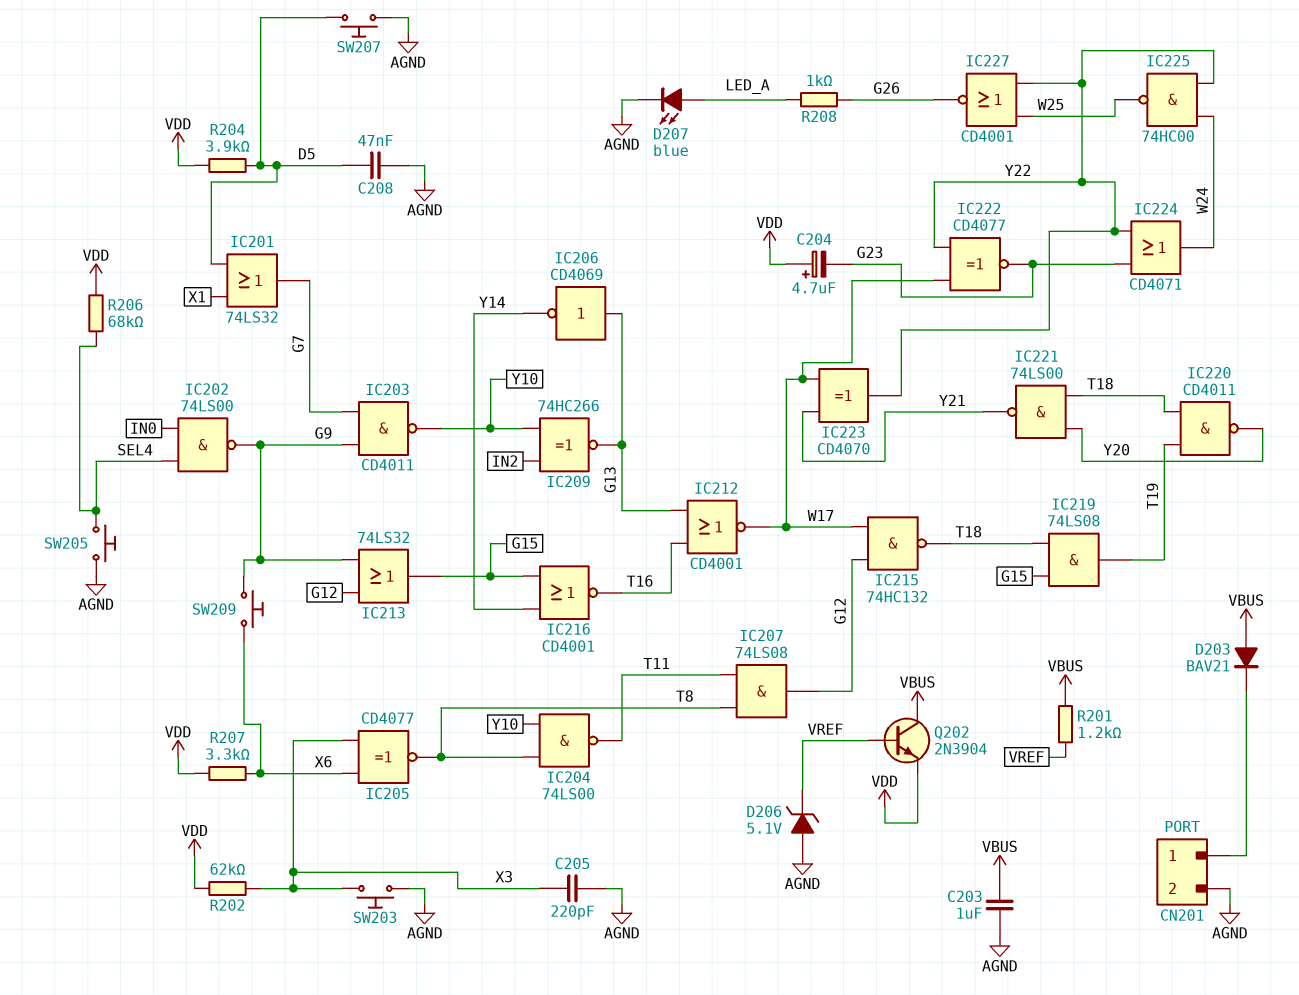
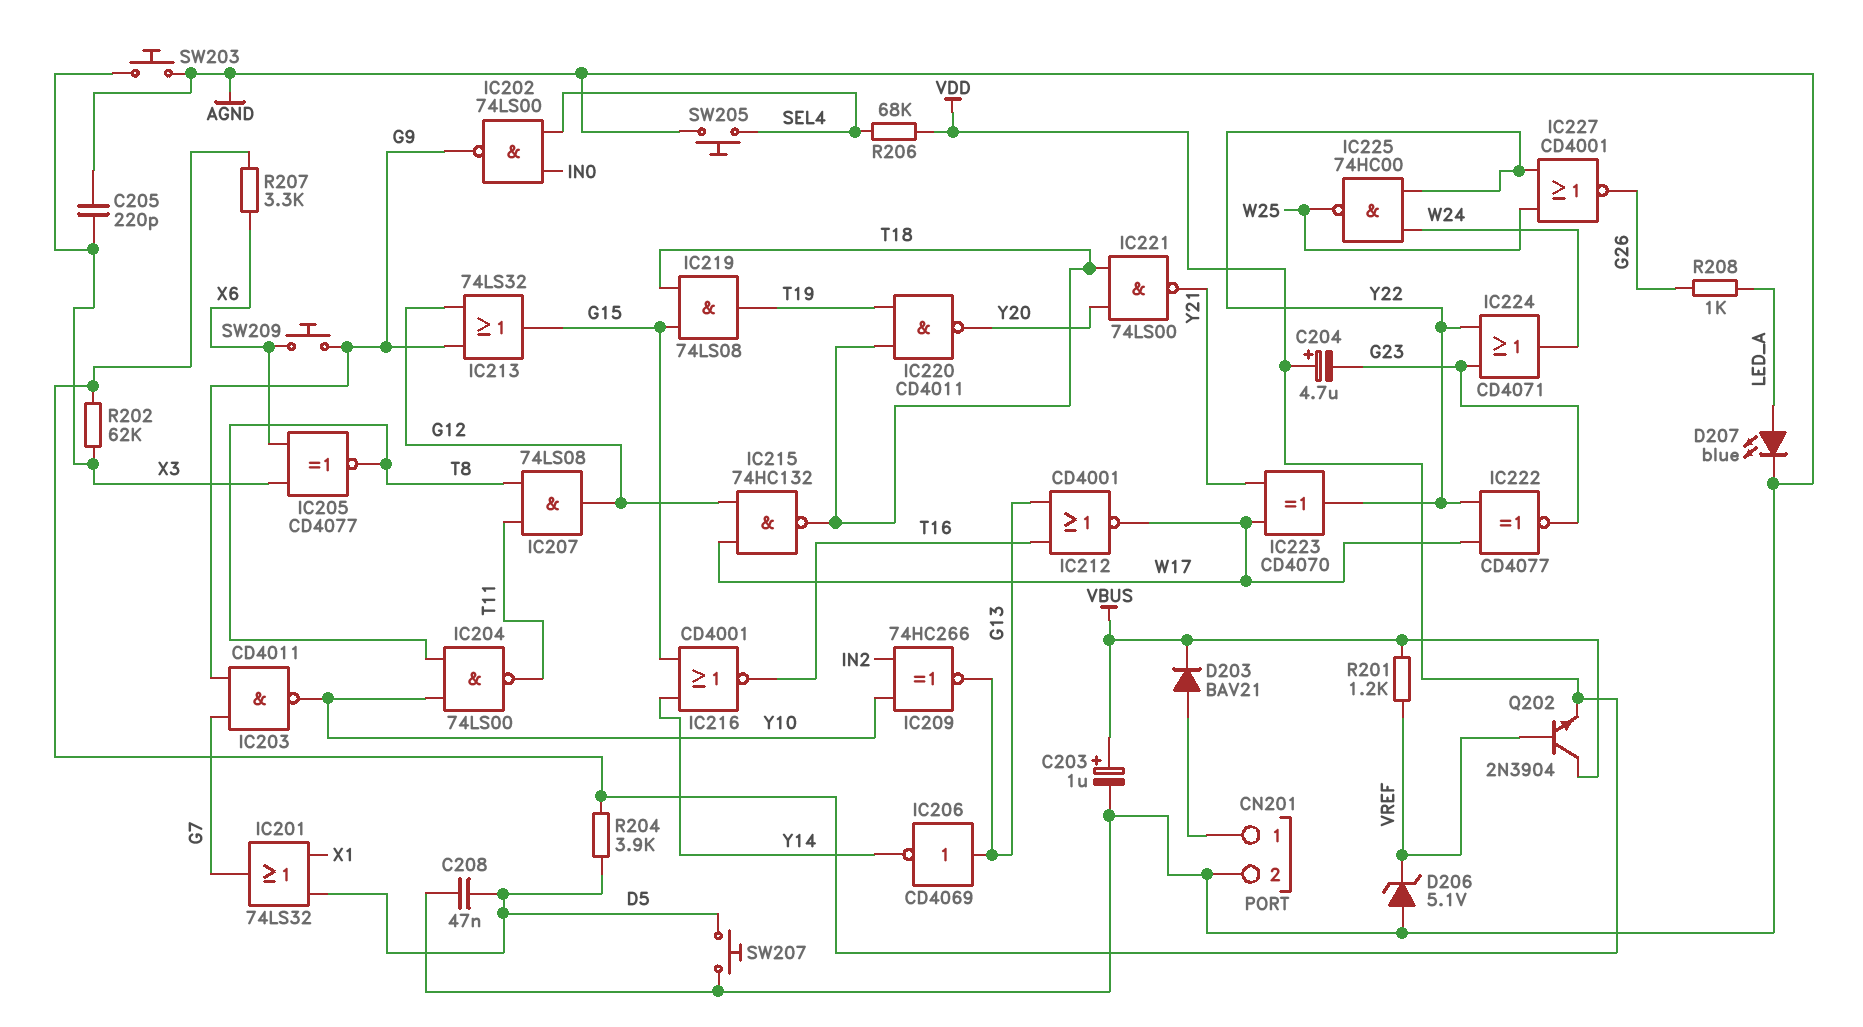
C203: 1uF (AGND, VBUS) -> 1uF (plus VBUS, minus AGND)
D203: diode BAV21 (A VBUS, K CN201/1) -> diode BAV21 (A CN201/1, K VBUS)

